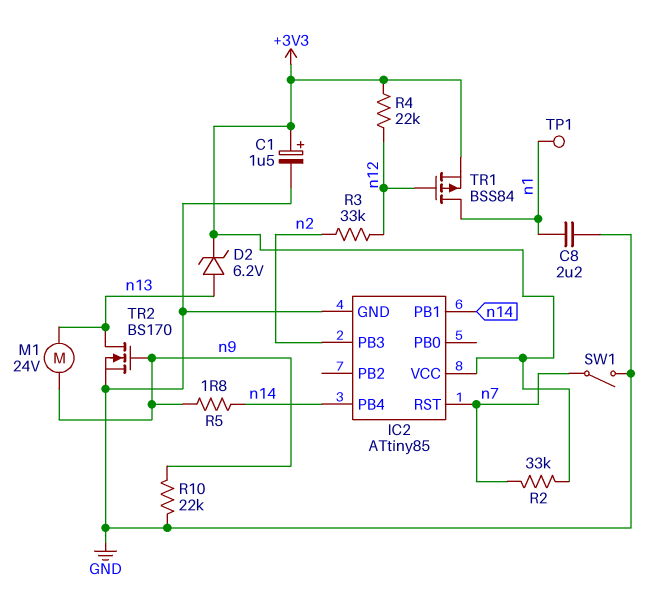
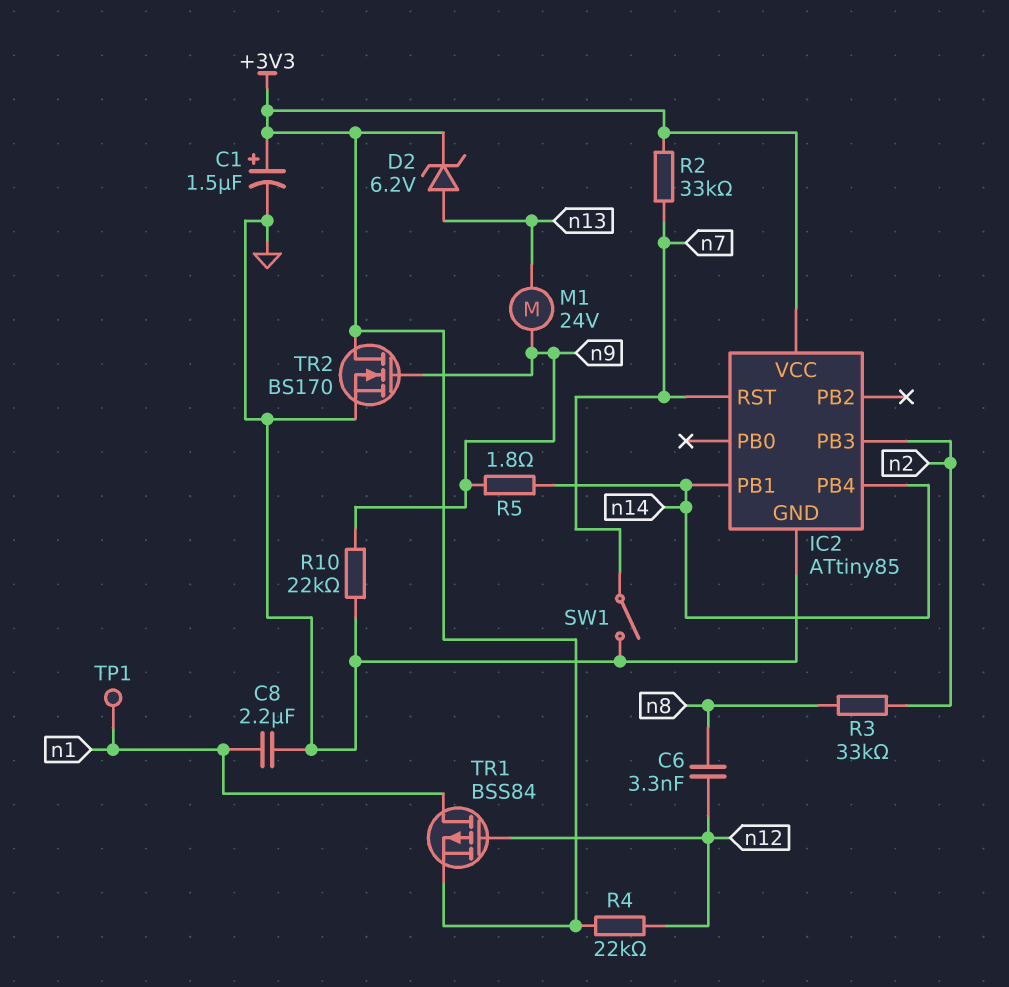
C6: none -> 3.3nF (n8, n12)
R3: 33k (n2, n12) -> 33k (n2, n8)
TR2: NMOS BS170 (G n9, D n13, S GND) -> NMOS BS170 (G n9, D +3V3, S GND)

